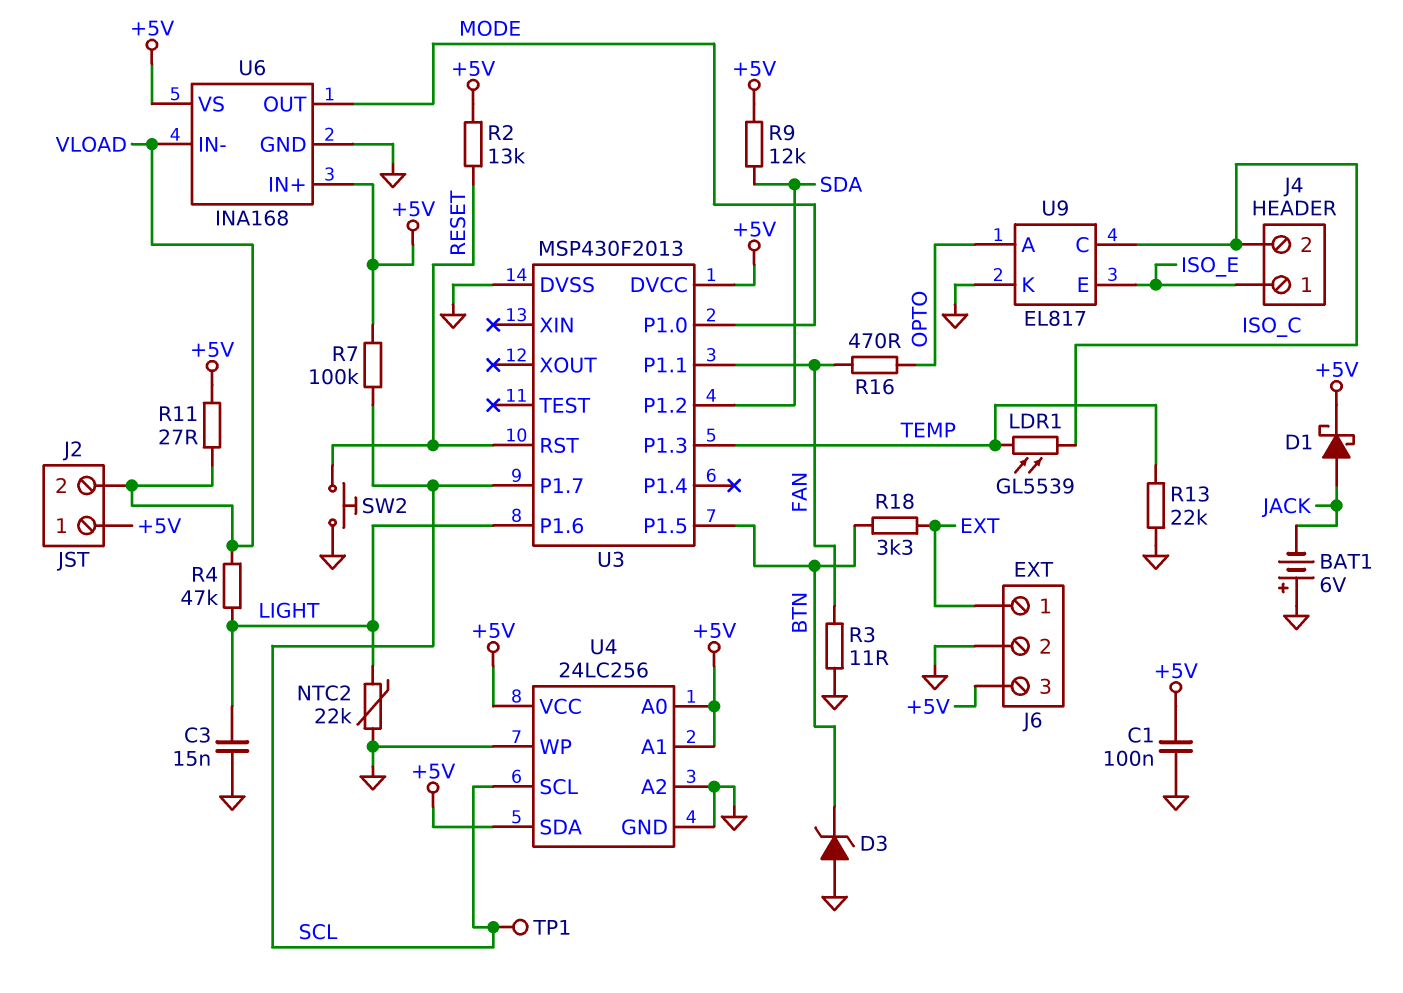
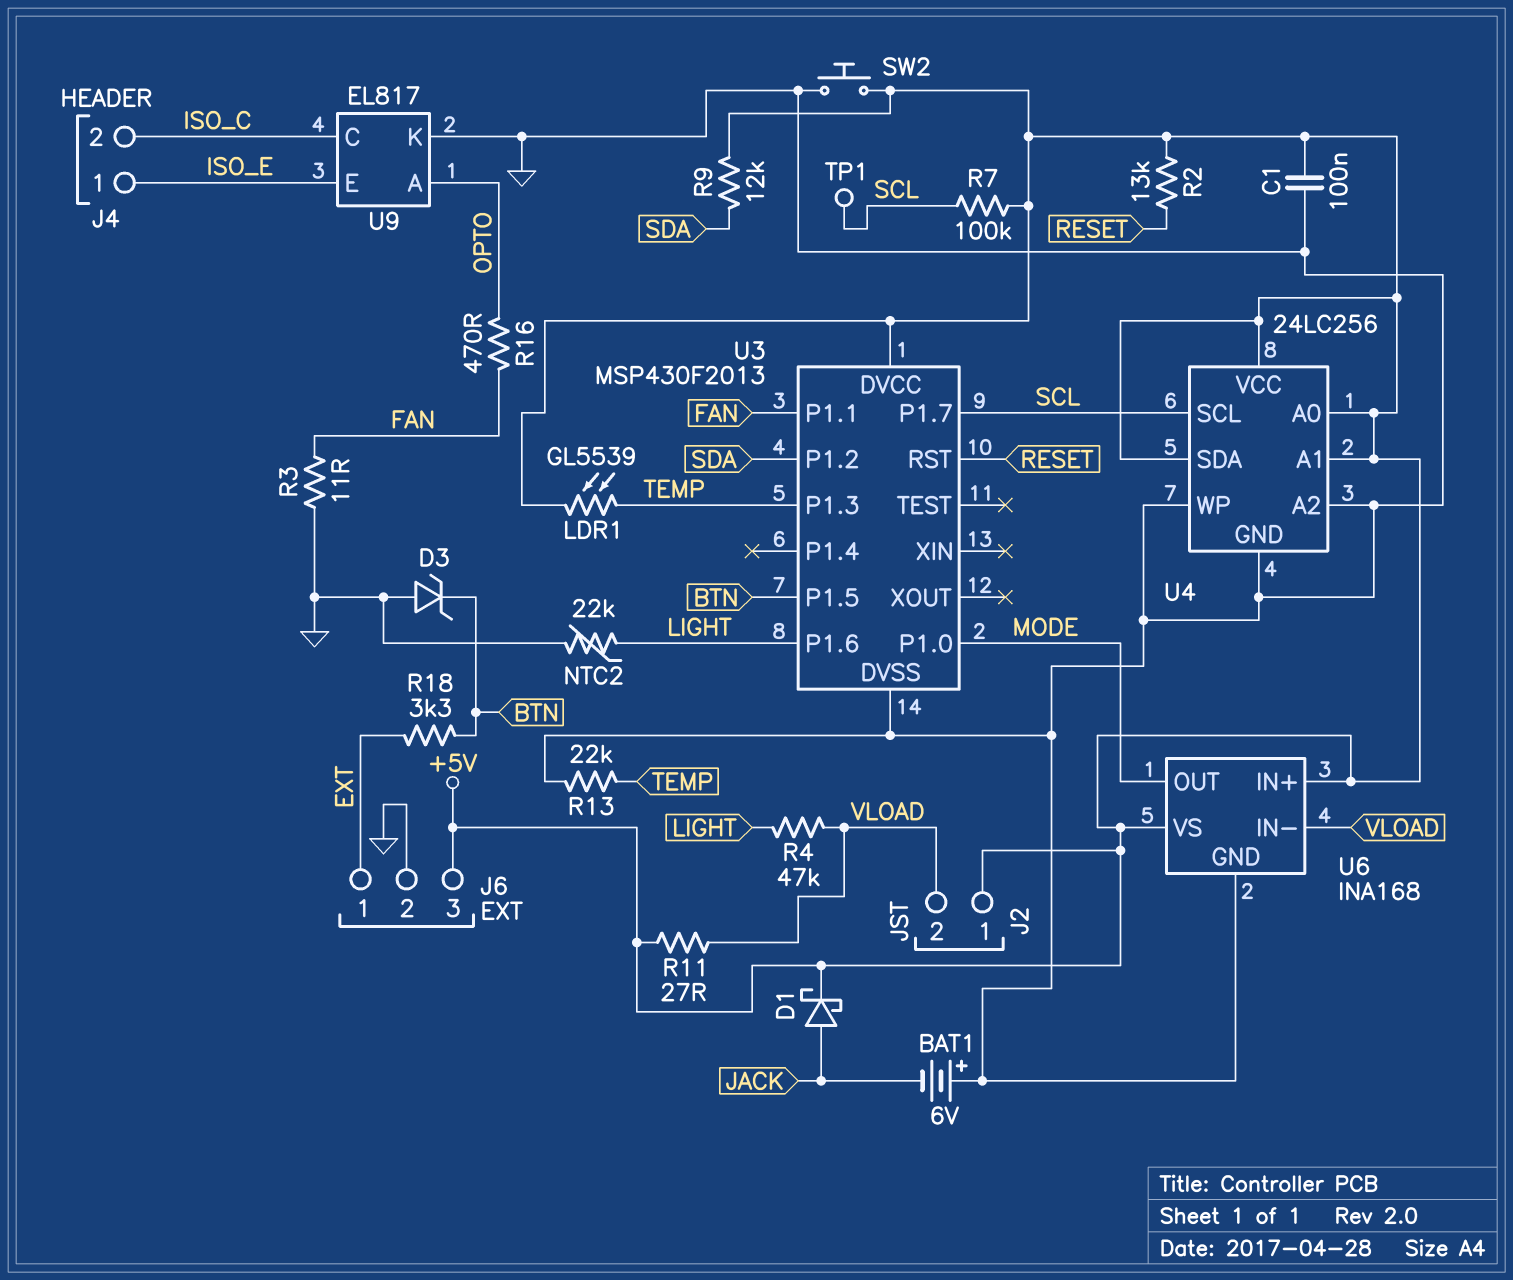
C3: 15nF (GND, LIGHT) -> none
LDR1: GL5539 (ISO_C, TEMP) -> GL5539 (+5V, TEMP)
SW2: button (GND, RESET) -> button (+5V, GND)

